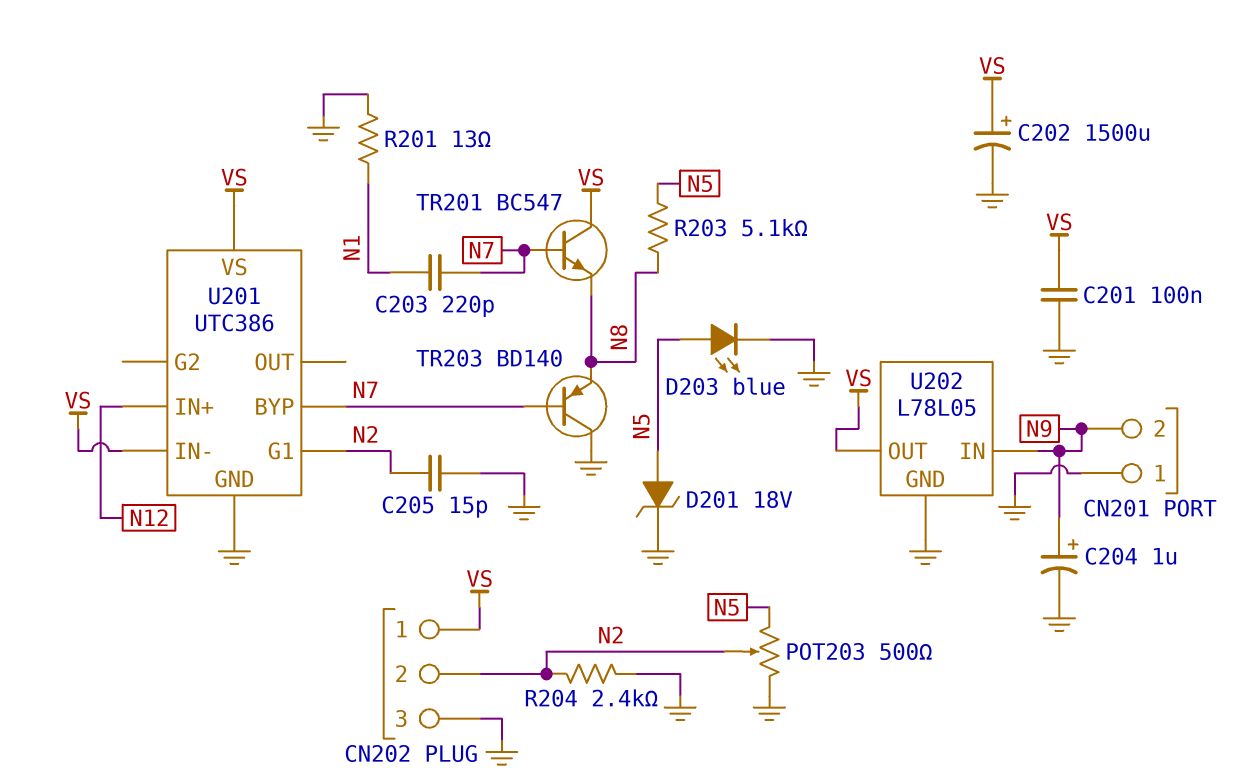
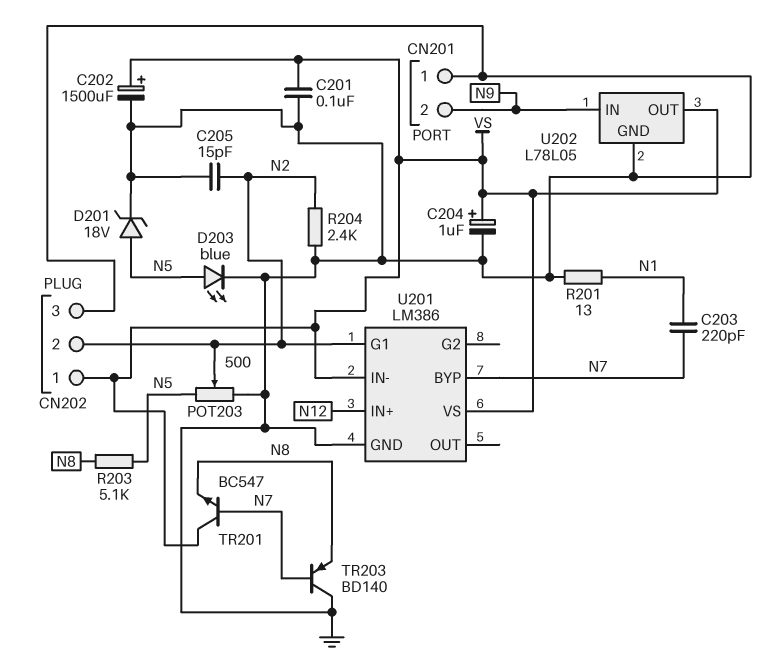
C204: 1uF (plus N9, minus GND) -> 1uF (plus VS, minus GND)
U201: UTC386 -> LM386

